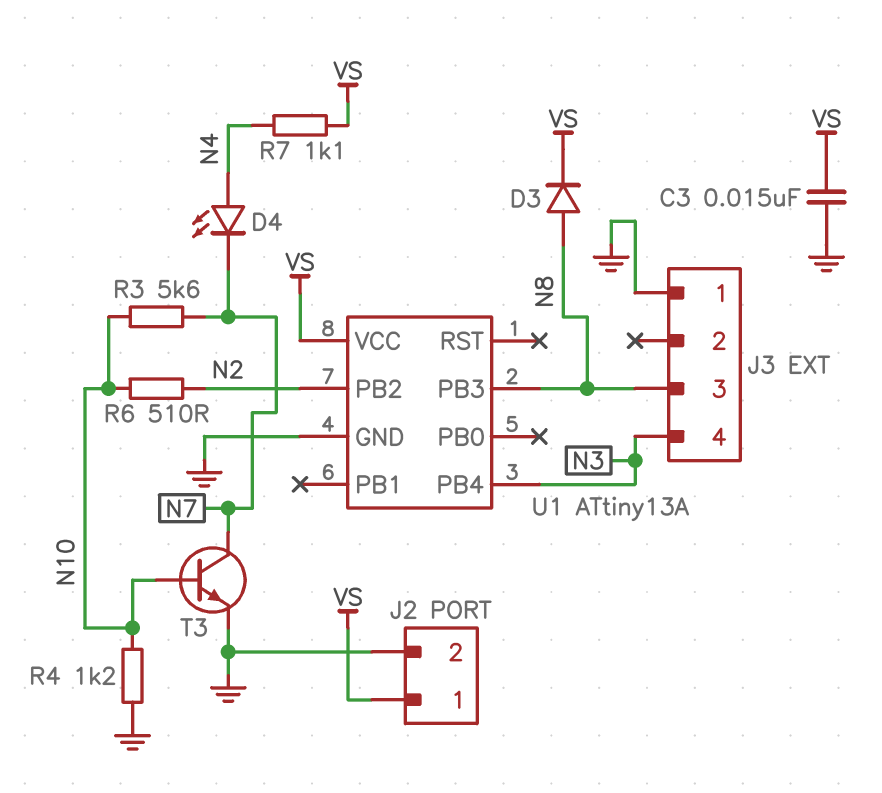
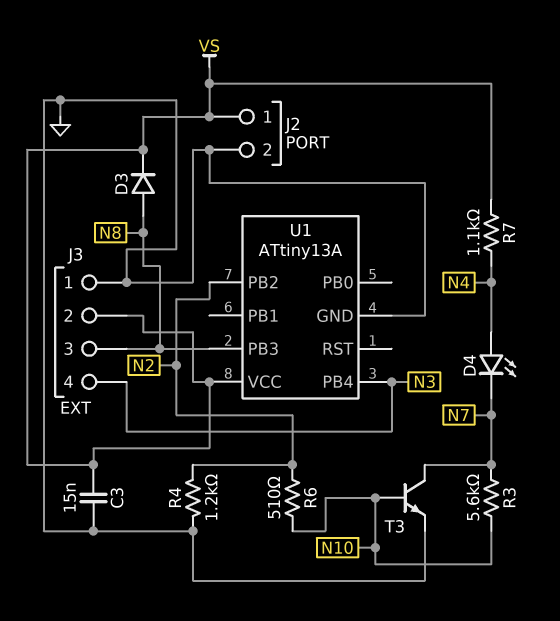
J3 pin 2: none -> VS
R4: 1.2k (GND, N10) -> 1.2k (GND, N2)

